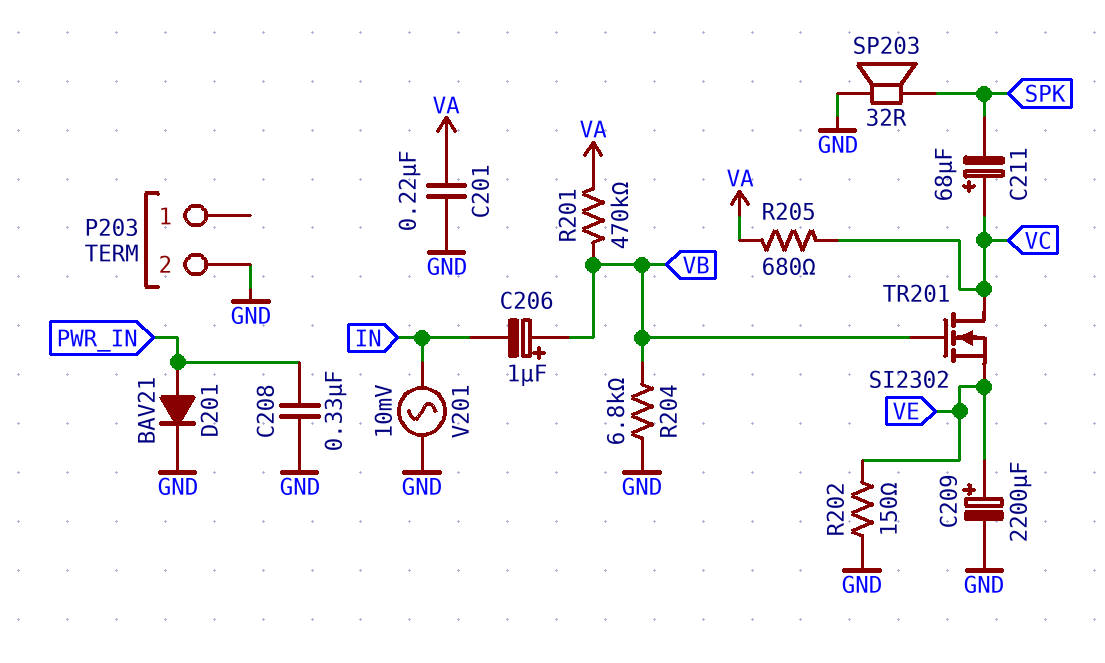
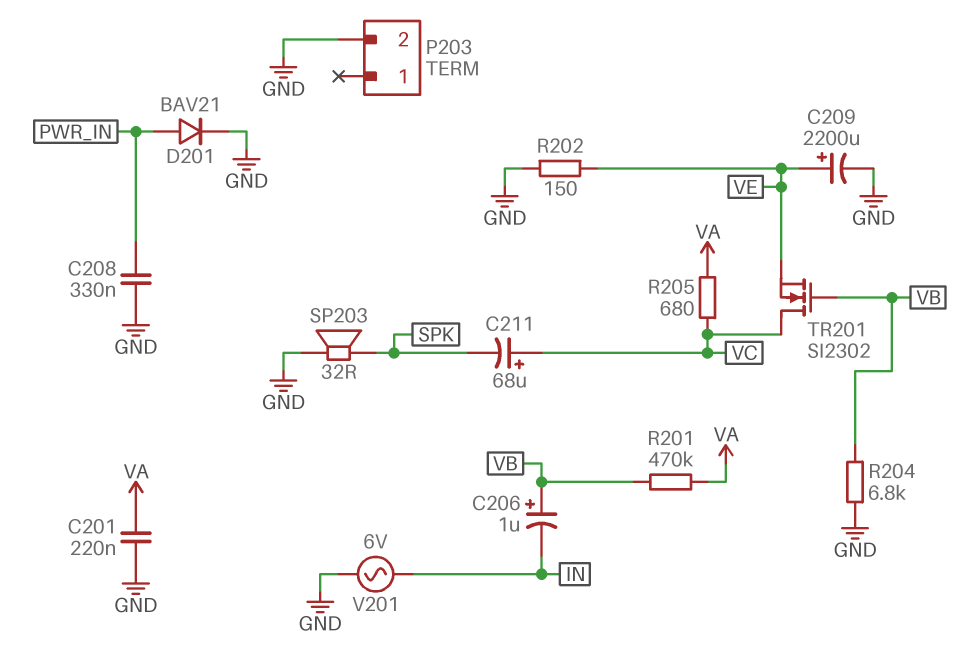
V201: AC 10mV (GND, IN) -> AC 6V (GND, IN)

